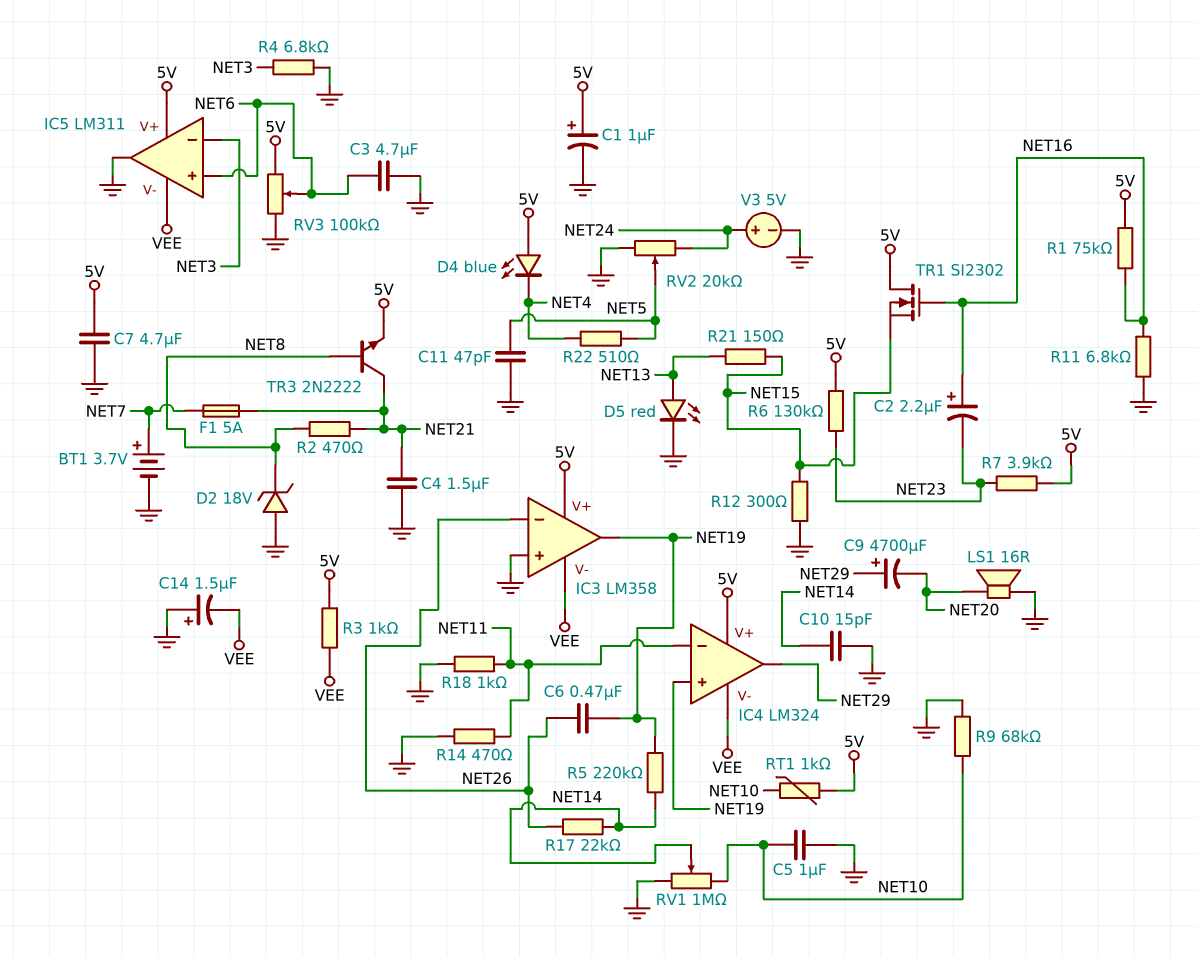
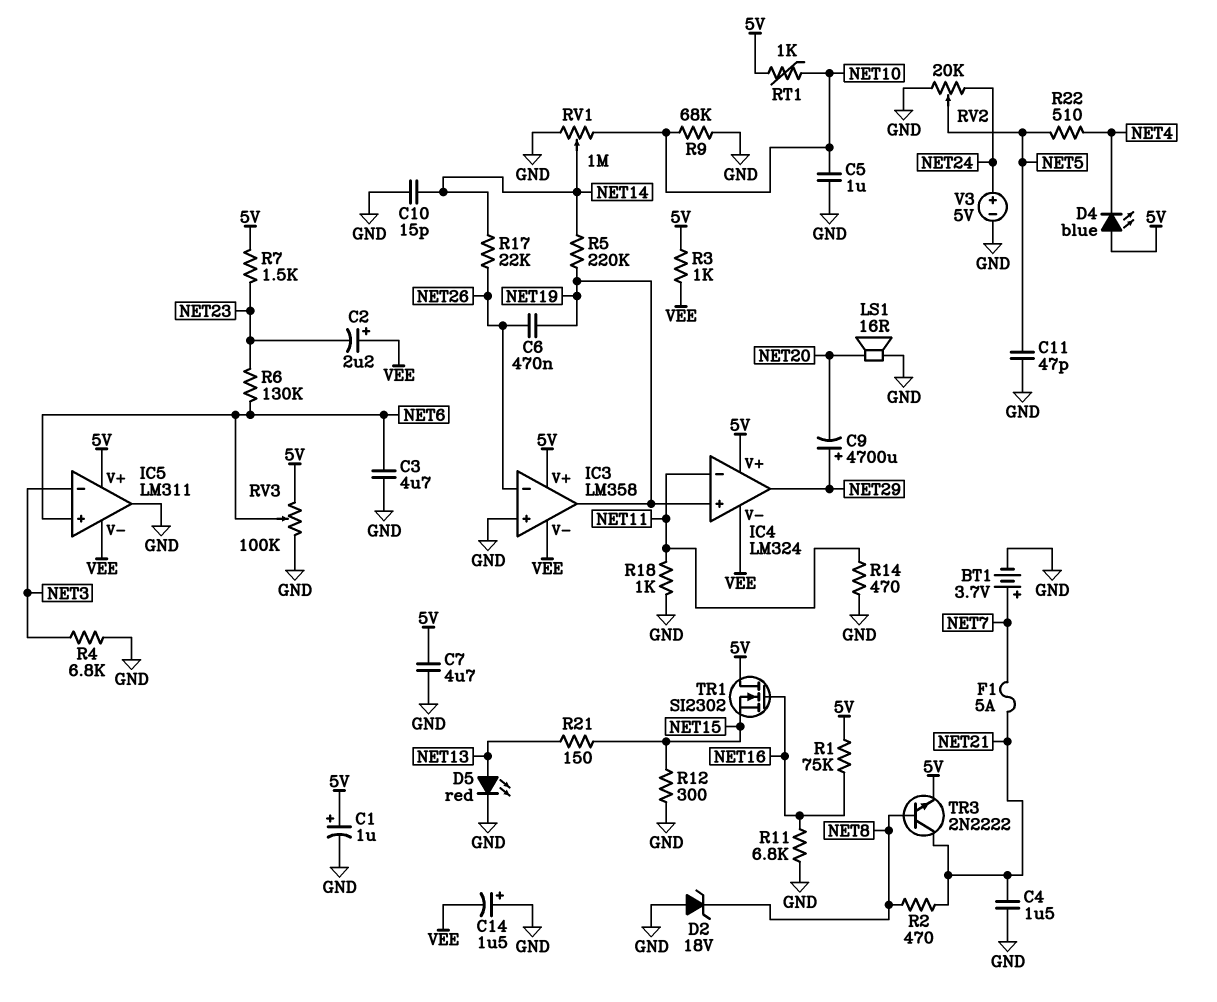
C2: 2.2uF (plus NET16, minus NET23) -> 2.2uF (plus VEE, minus NET23)
R6: 130k (5V, NET23) -> 130k (NET6, NET23)
R7: 3.9k (5V, NET23) -> 1.5k (5V, NET23)

